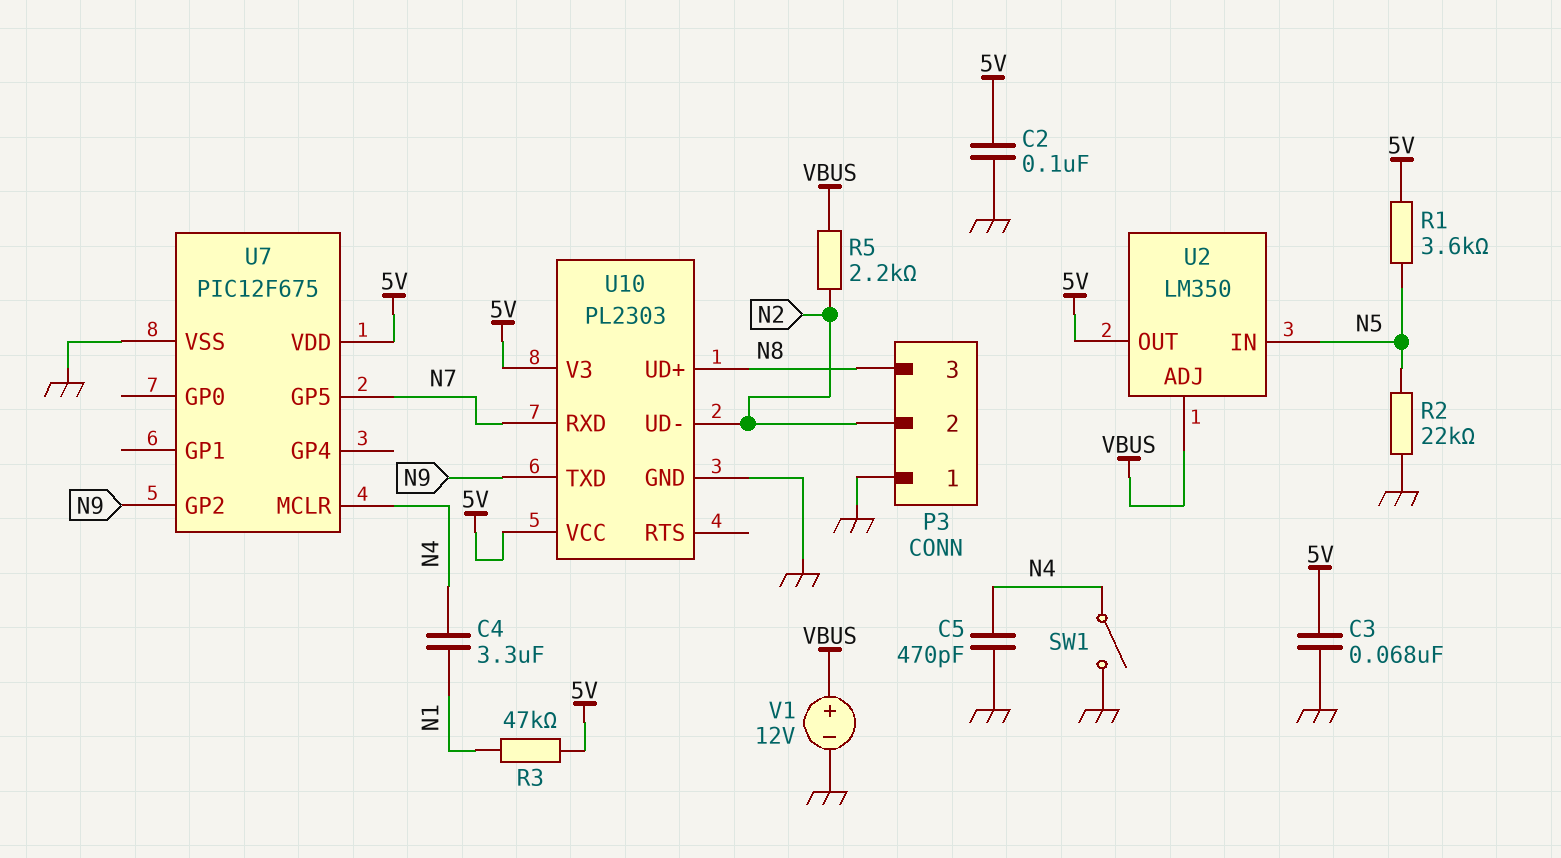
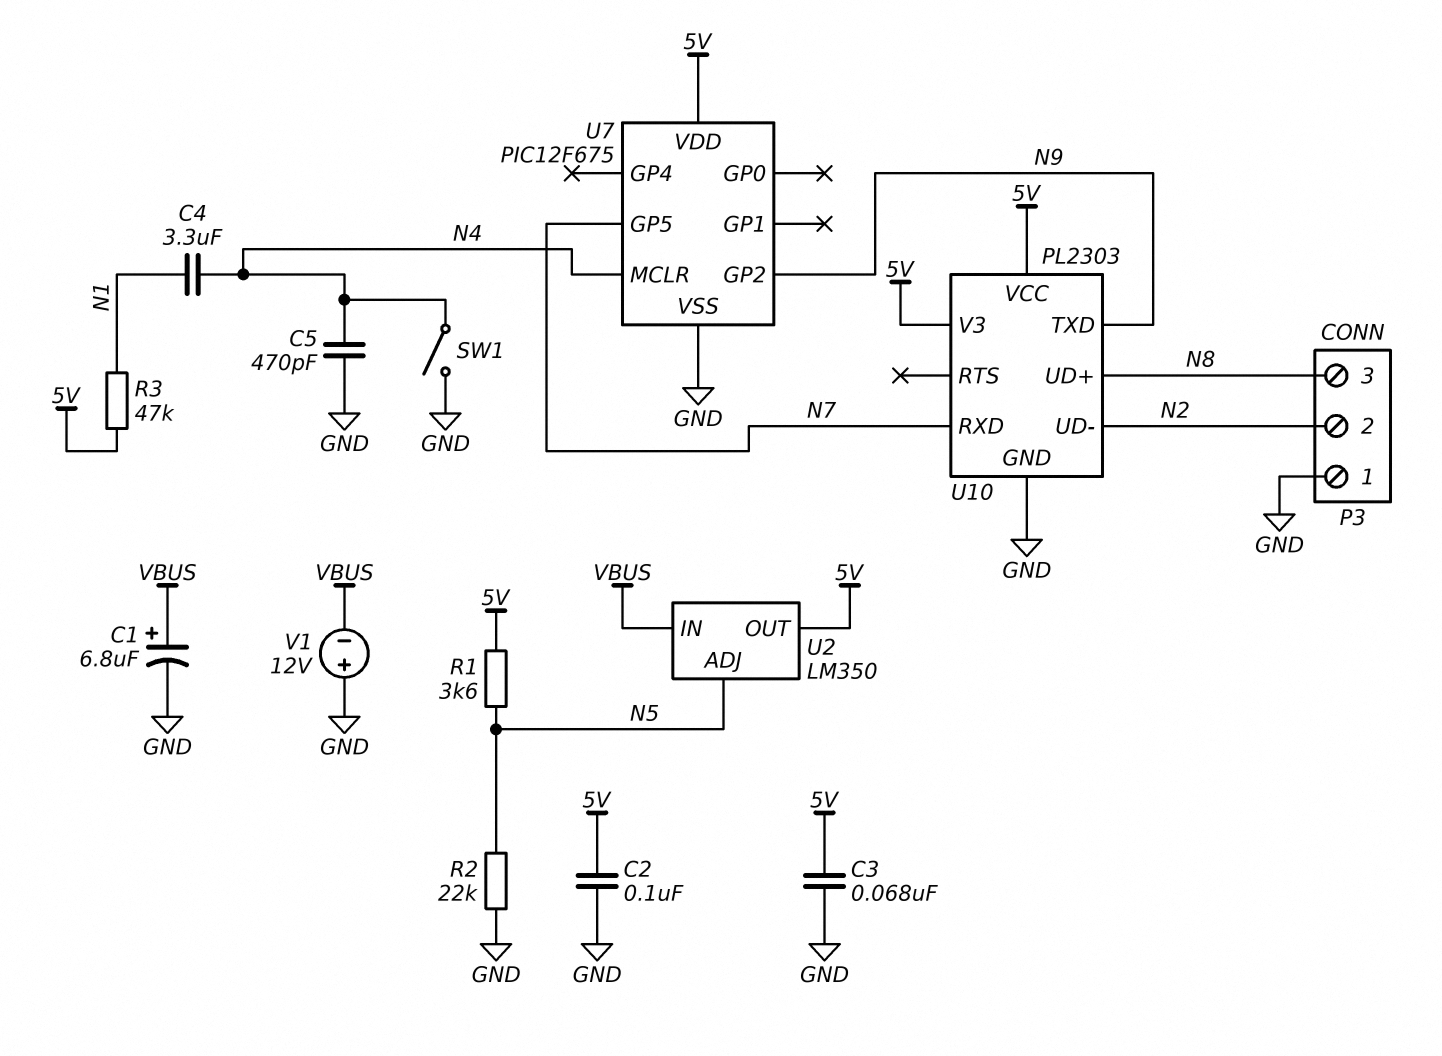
C1: none -> 6.8uF (plus VBUS, minus GND)
R5: 2.2k (N2, VBUS) -> none
U2 pin ADJ: VBUS -> N5
U2 pin IN: N5 -> VBUS
V1: 12V (plus VBUS, minus GND) -> 12V (plus GND, minus VBUS)

